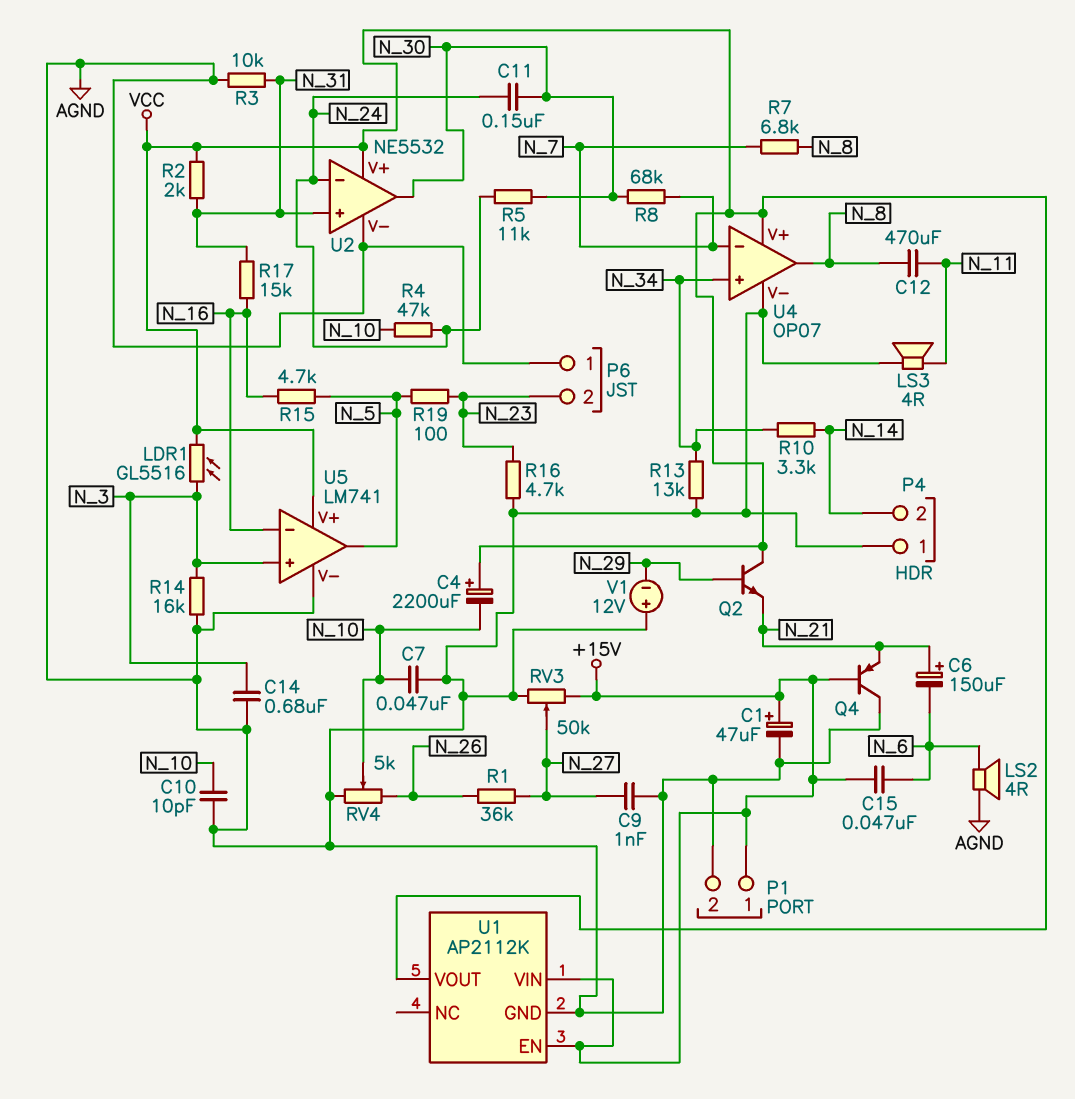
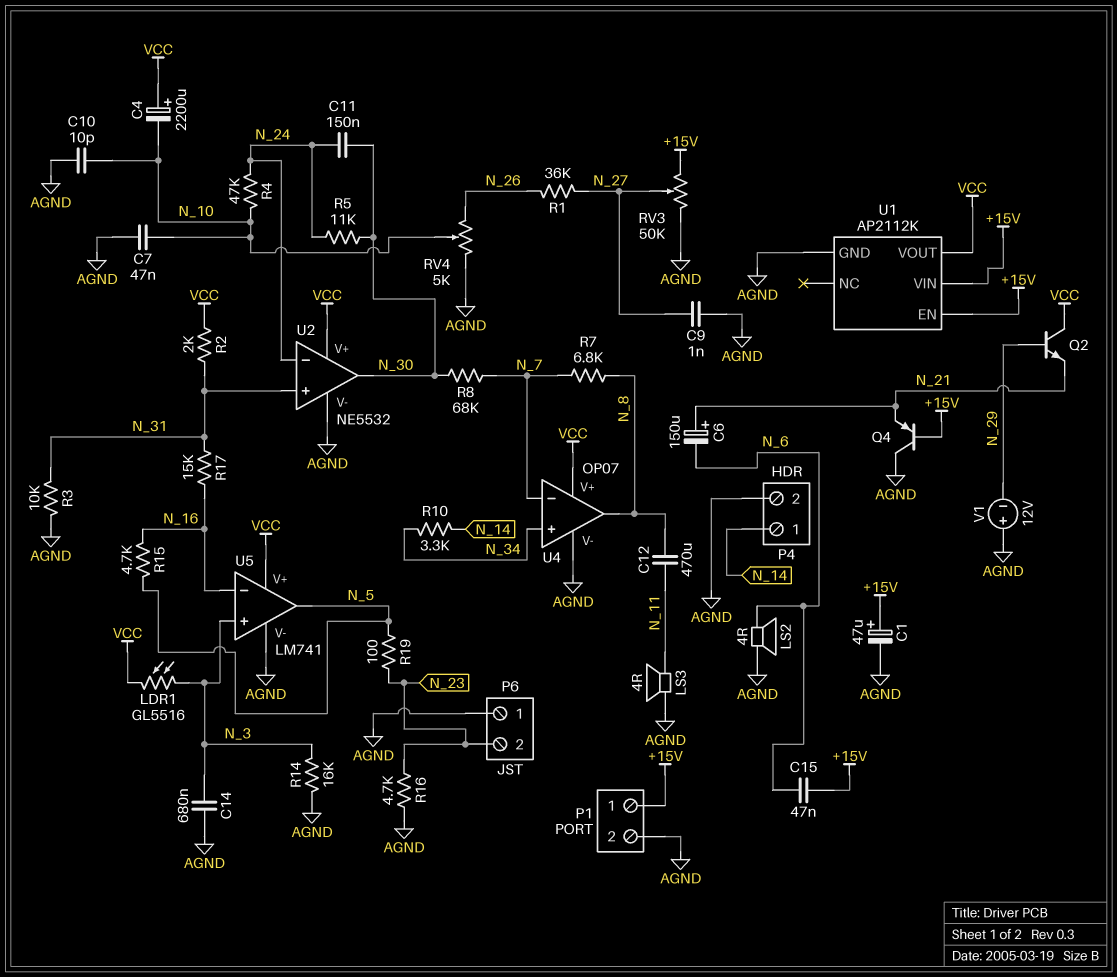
P4 pin 1: AGND -> N_14
P4 pin 2: N_14 -> AGND
R13: 13k (AGND, N_34) -> none

